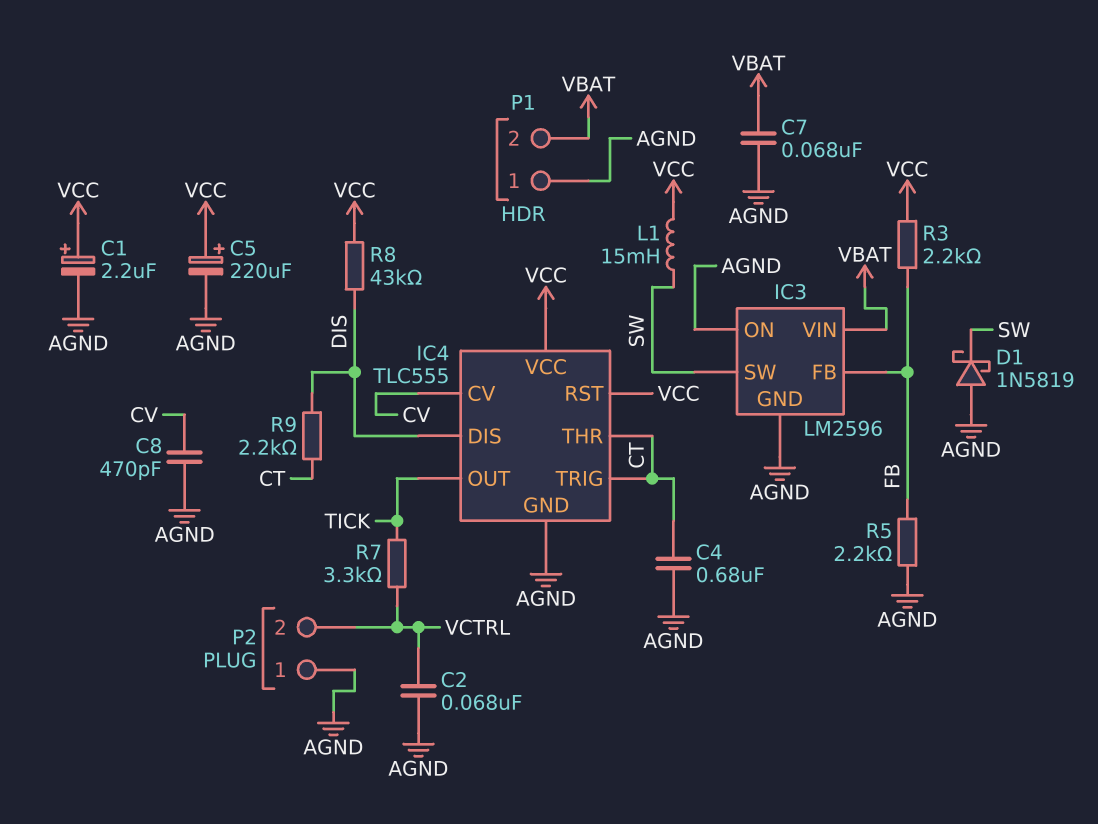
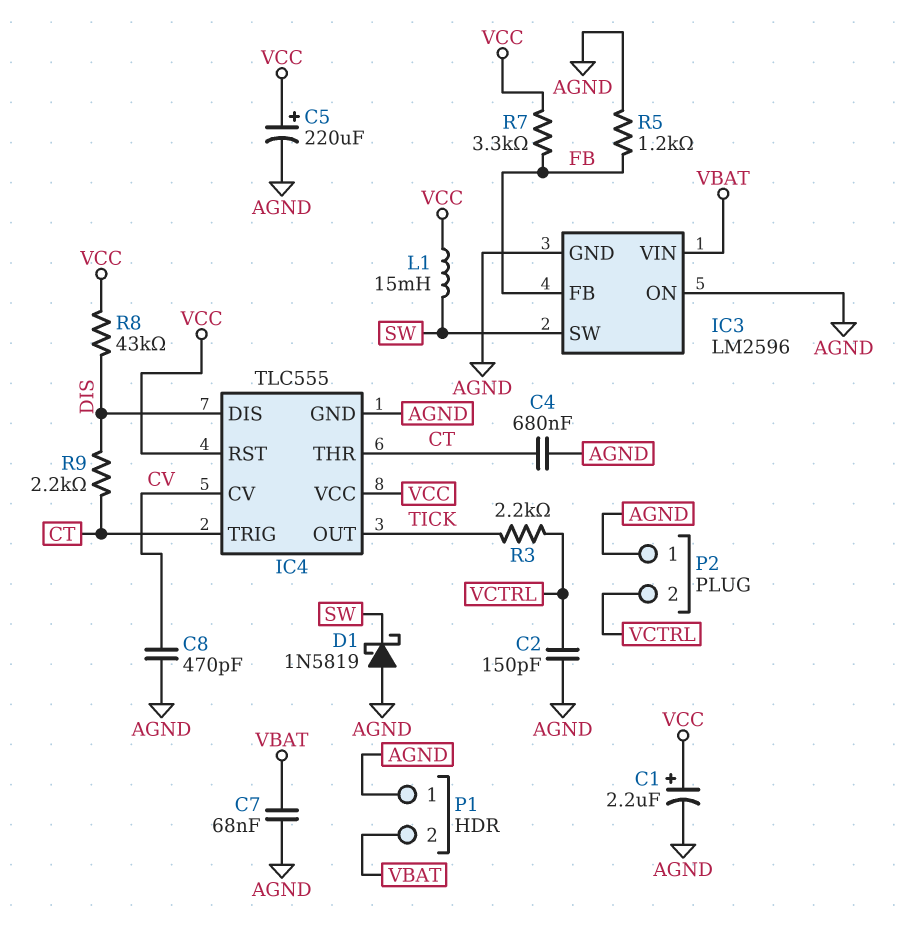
C2: 68nF (AGND, VCTRL) -> 150pF (AGND, VCTRL)
R3: 2.2k (FB, VCC) -> 2.2k (TICK, VCTRL)
R5: 2.2k (AGND, FB) -> 1.2k (AGND, FB)
R7: 3.3k (TICK, VCTRL) -> 3.3k (FB, VCC)

